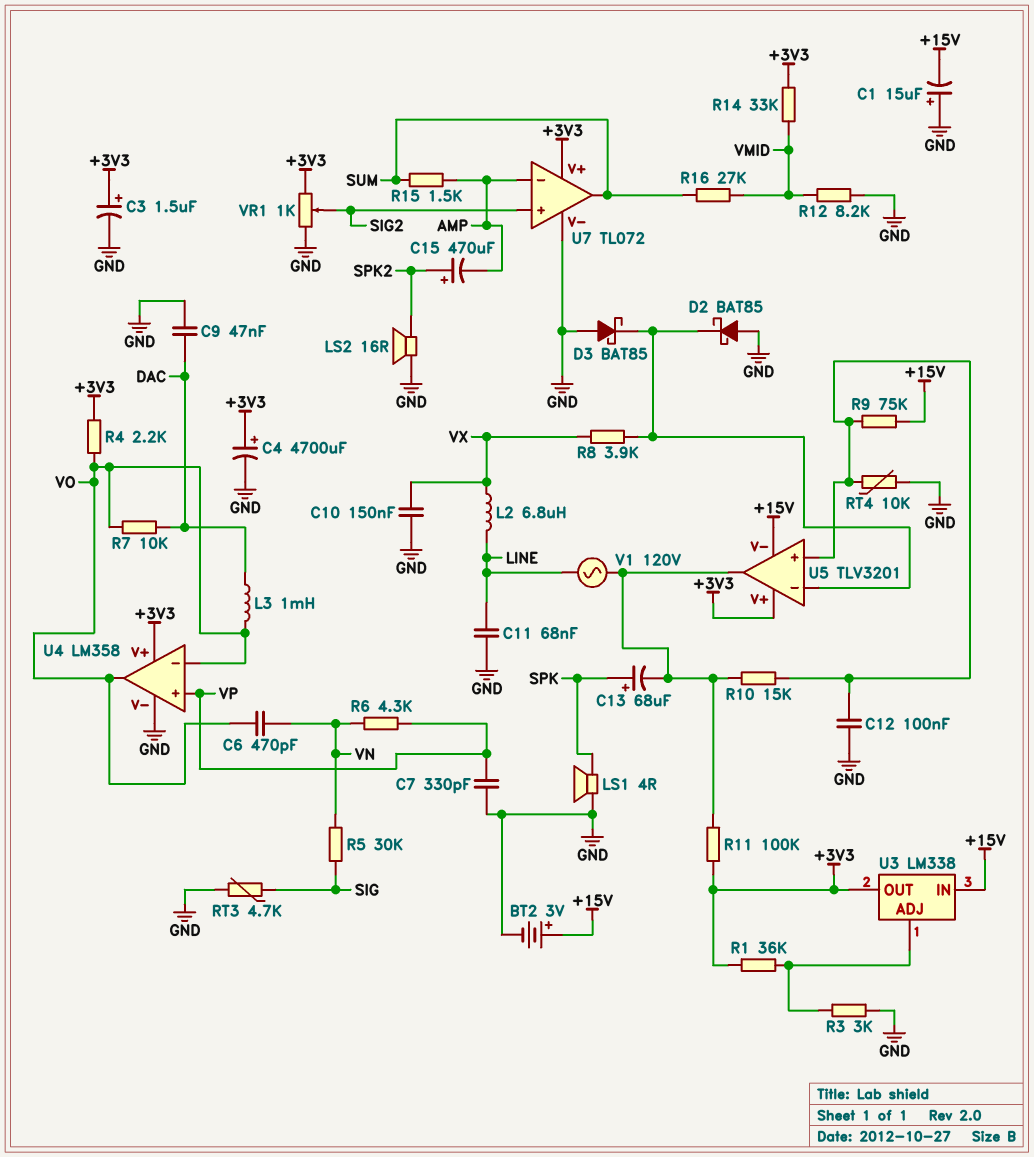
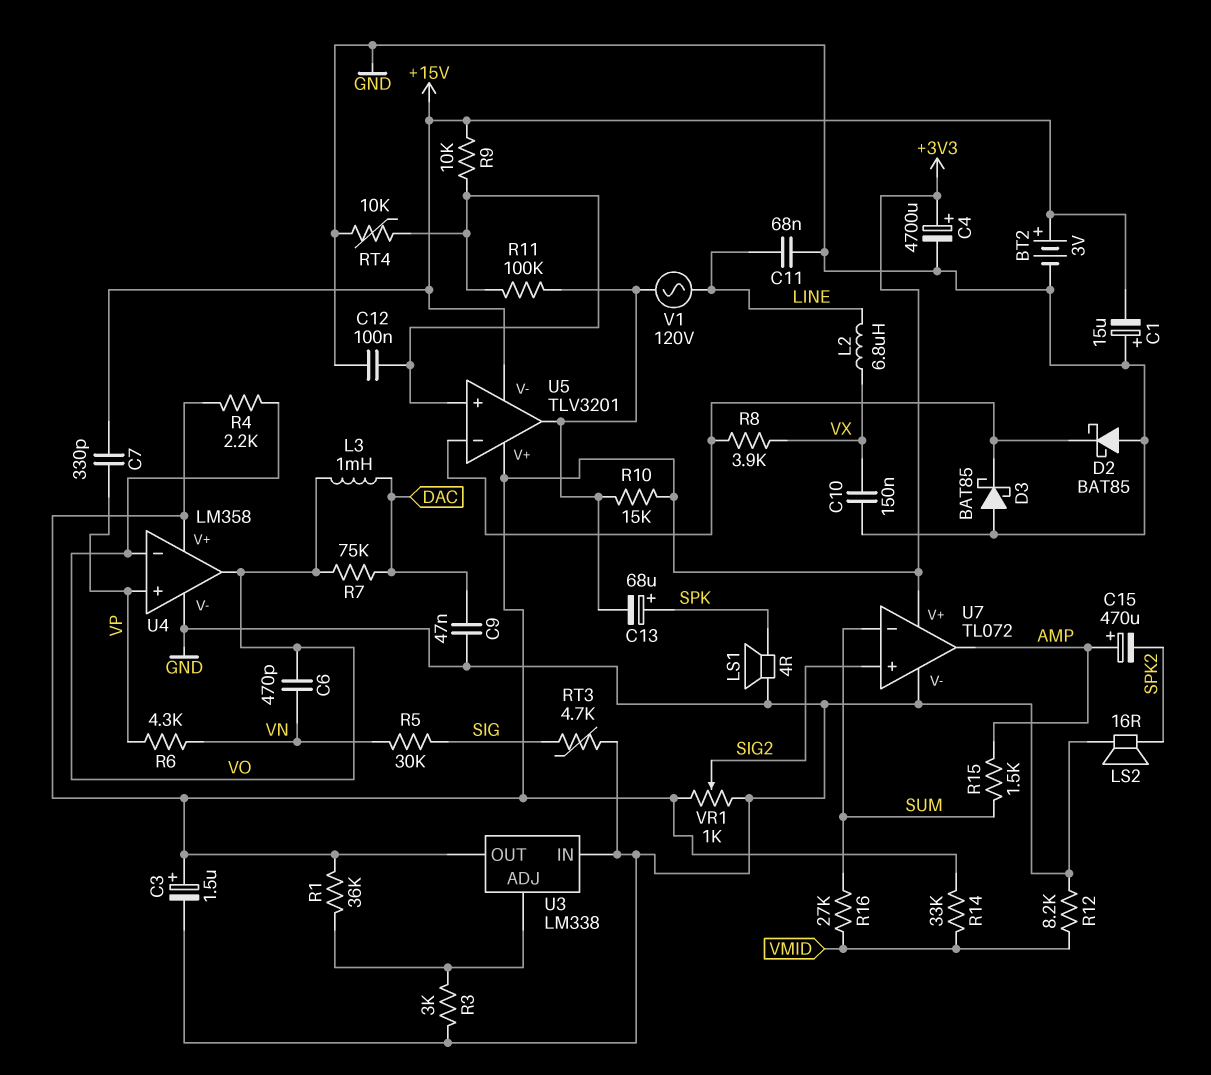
C7: 330pF (GND, VP) -> 330pF (+15V, VP)
C15: 470uF (plus SPK2, minus AMP) -> 470uF (plus AMP, minus SPK2)
R7: 10k (DAC, VO) -> 75k (DAC, VO)
R9: 75k (+15V, U5/in+) -> 10k (+15V, U5/in+)
R10: 15k (U5/in+, U5/out) -> 15k (+3V3, U5/out)
R11: 100k (+3V3, U5/out) -> 100k (U5/in+, U5/out)
U3 pin IN: +15V -> GND
U7 pin in-: AMP -> SUM
U7 pin out: SUM -> AMP

